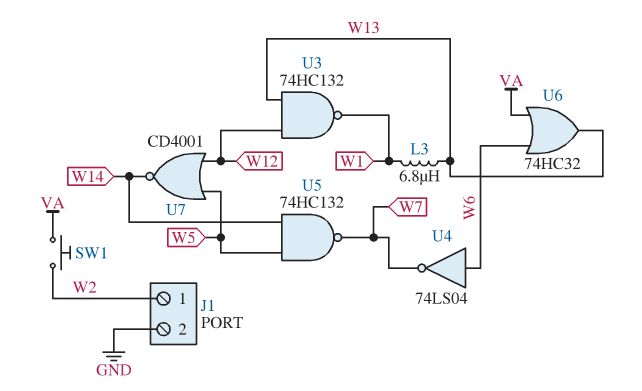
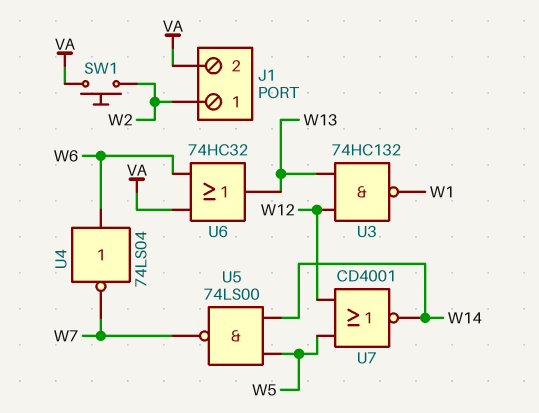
J1 pin 2: GND -> VA
L3: 6.8uH (W1, W13) -> none
U5: NAND 74HC132 (in W5, in W14, out W7) -> NAND 74LS00 (in W5, in W14, out W7)

